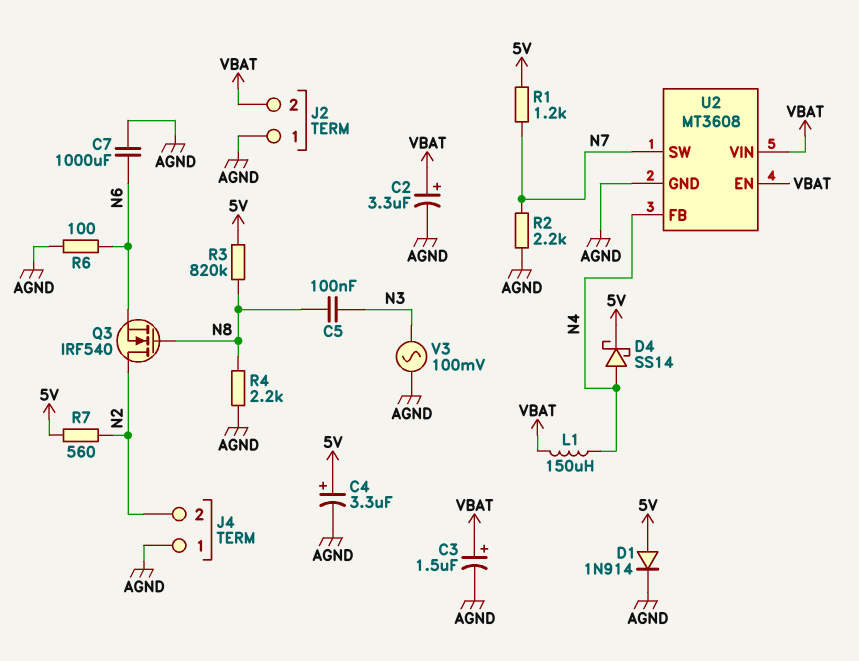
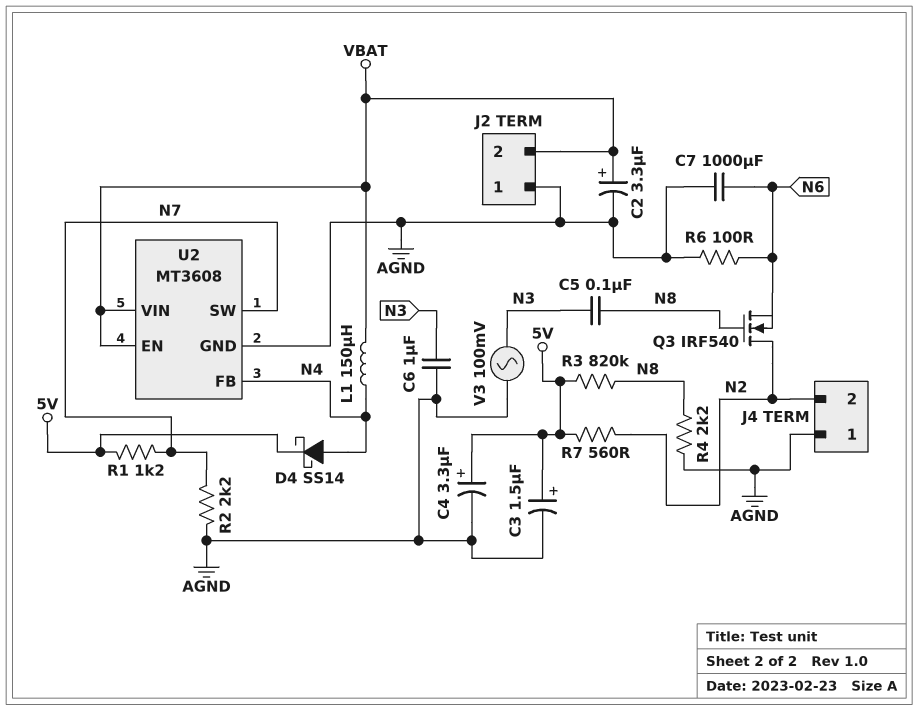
C3: 1.5uF (plus VBAT, minus AGND) -> 1.5uF (plus 5V, minus AGND)
C6: none -> 1uF (AGND, N3)
D1: diode 1N914 (A 5V, K AGND) -> none

